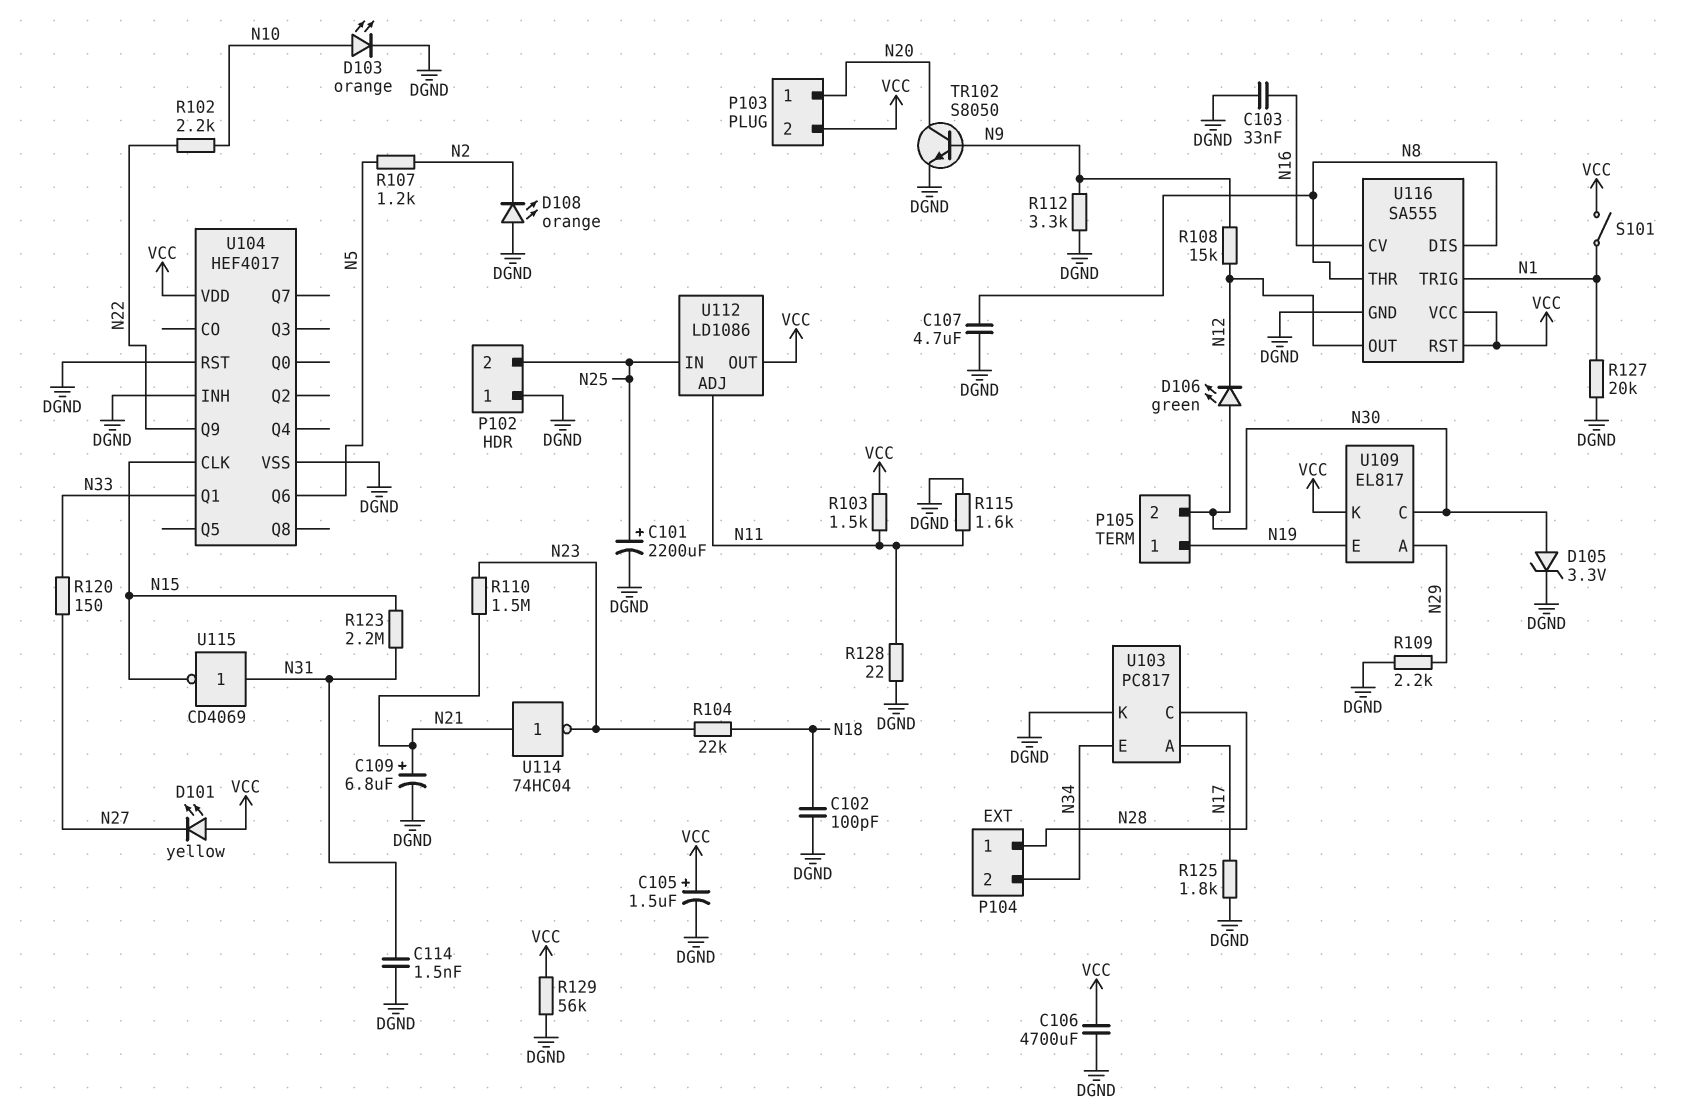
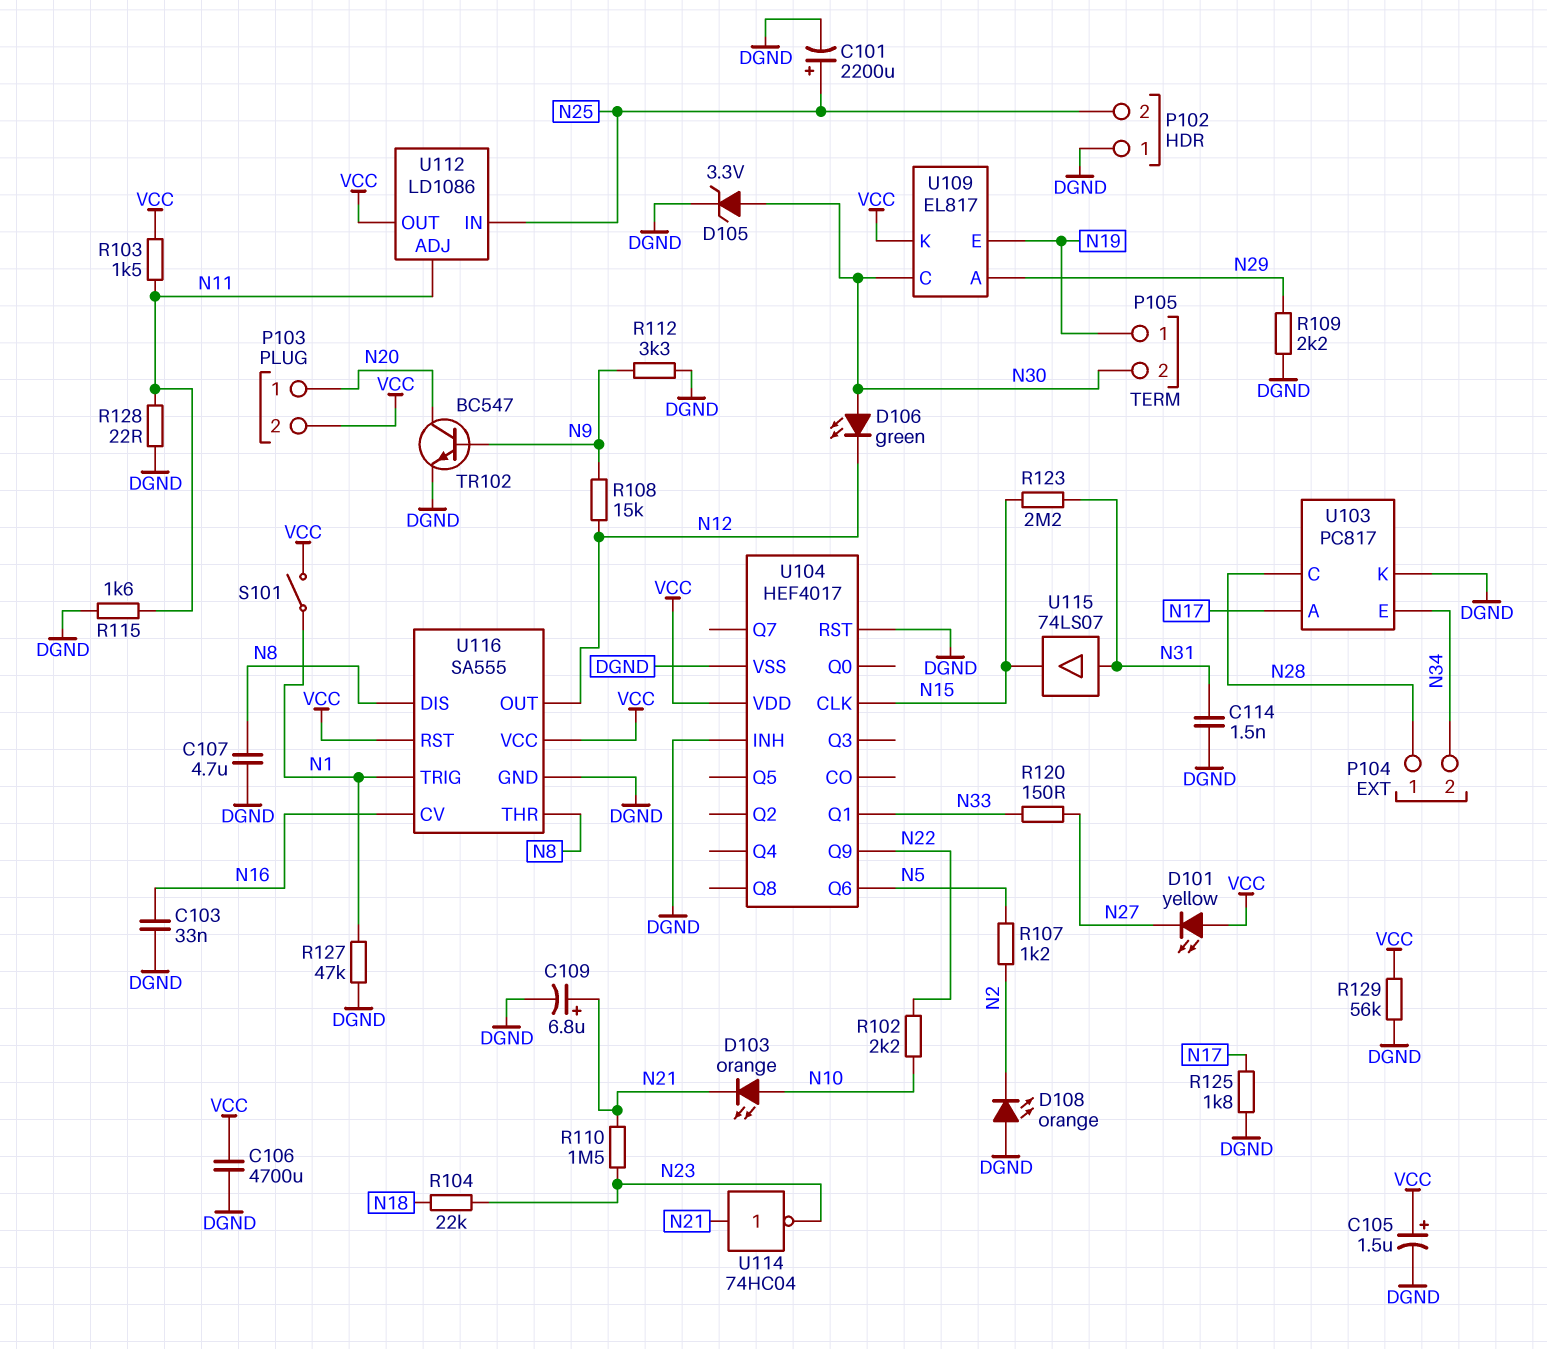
C102: 100pF (DGND, N18) -> none
D103: LED orange (A N10, K DGND) -> LED orange (A N10, K N21)
R127: 20k (DGND, N1) -> 47k (DGND, N1)
TR102: NPN S8050 (B N9, C N20, E DGND) -> NPN BC547 (B N9, C N20, E DGND)
U115: NOT CD4069 (in N31, out N15) -> buffer 74LS07 (in N31, out N15)

